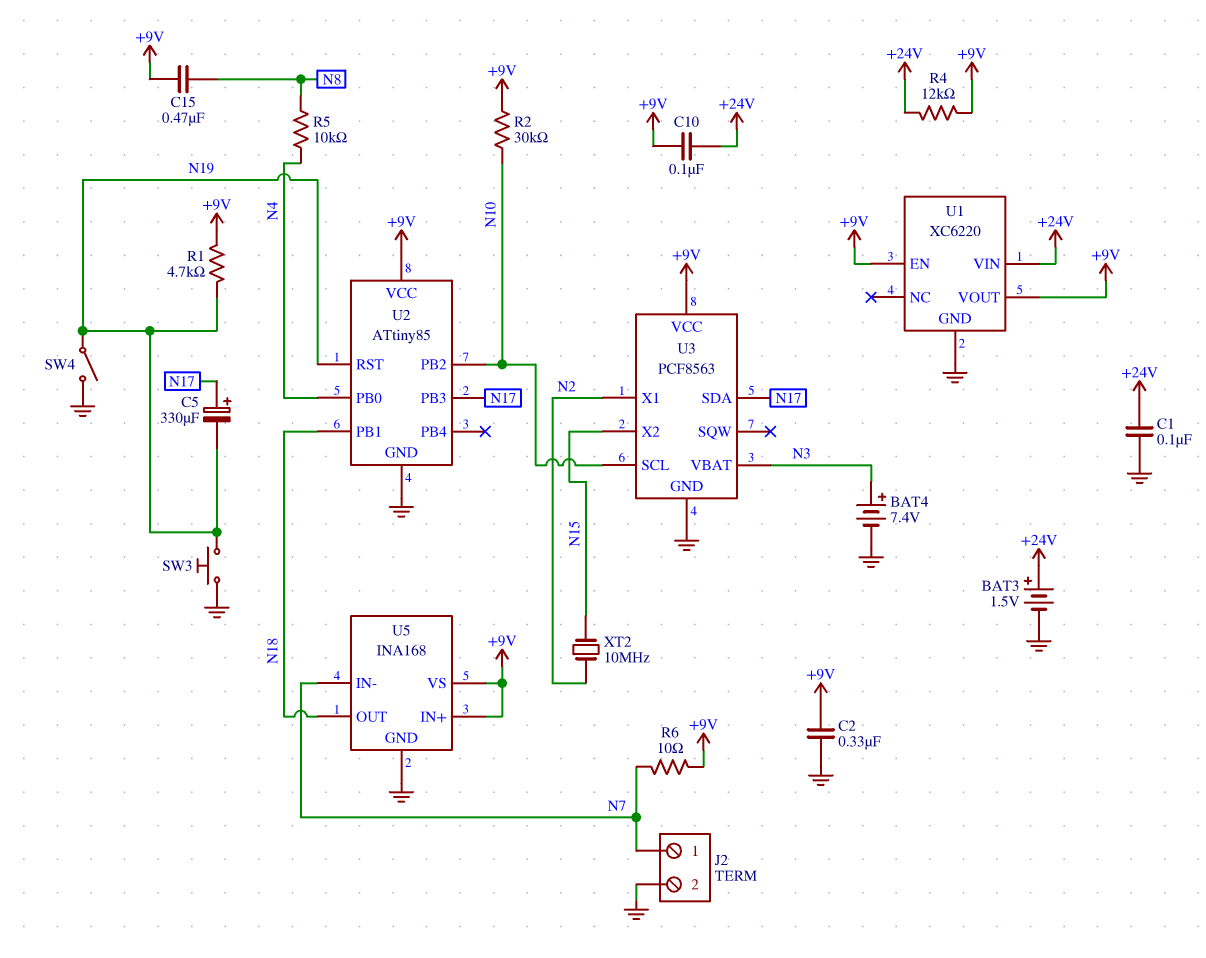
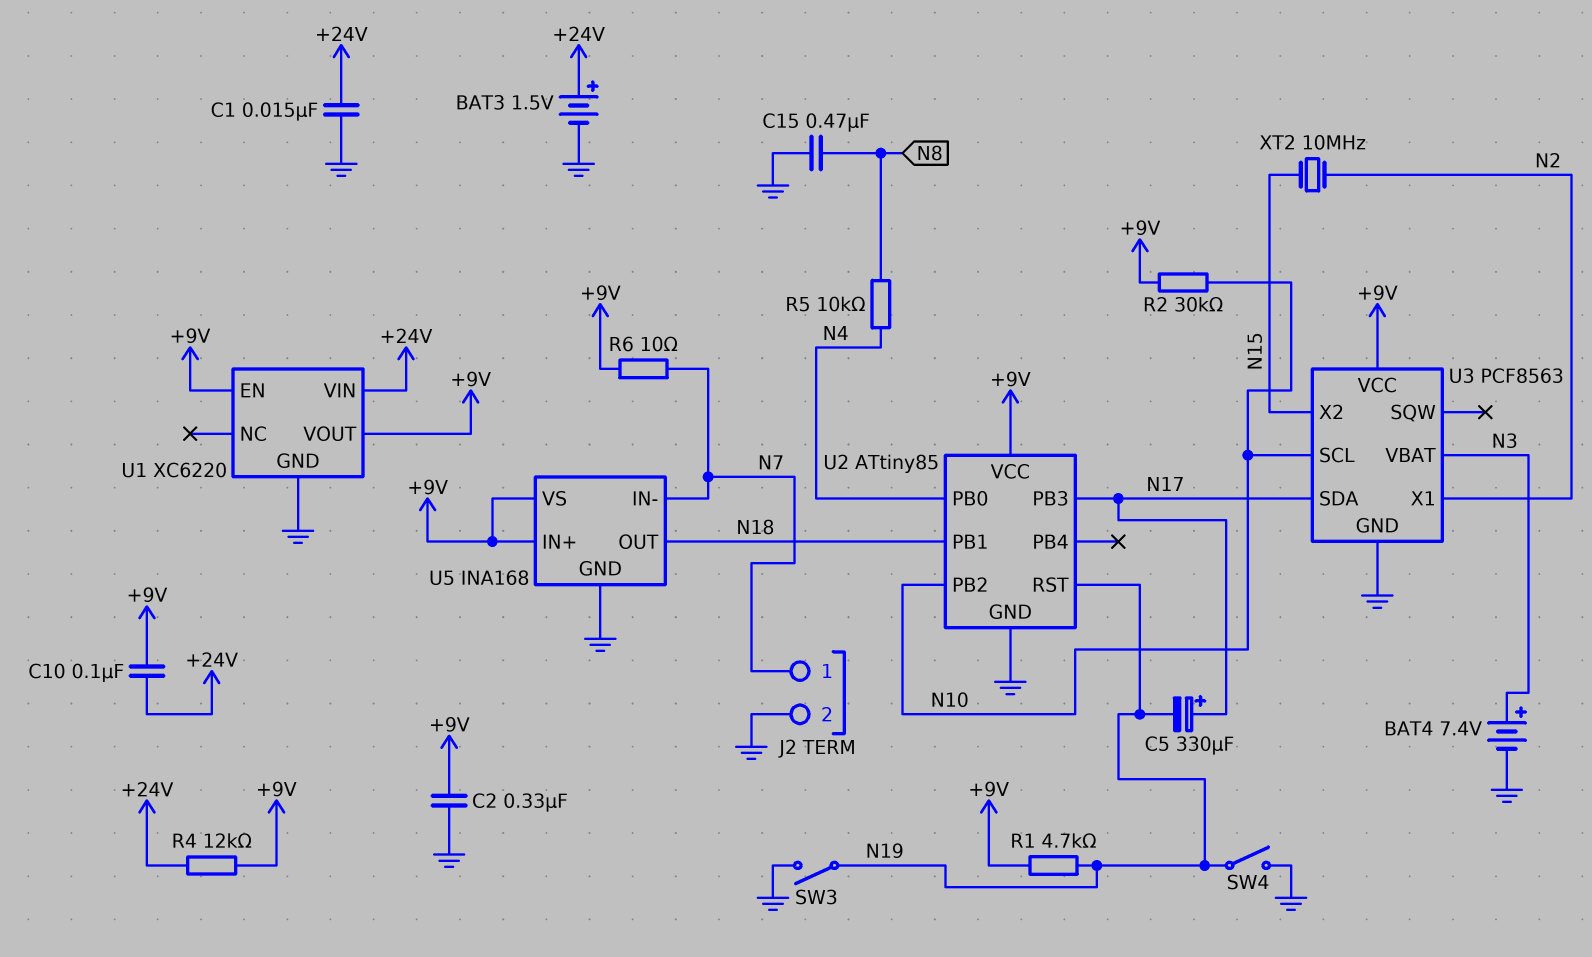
C1: 100nF (+24V, GND) -> 15nF (+24V, GND)
C15: 470nF (+9V, N8) -> 470nF (GND, N8)
SW3: button (GND, N19) -> switch (GND, N19)

